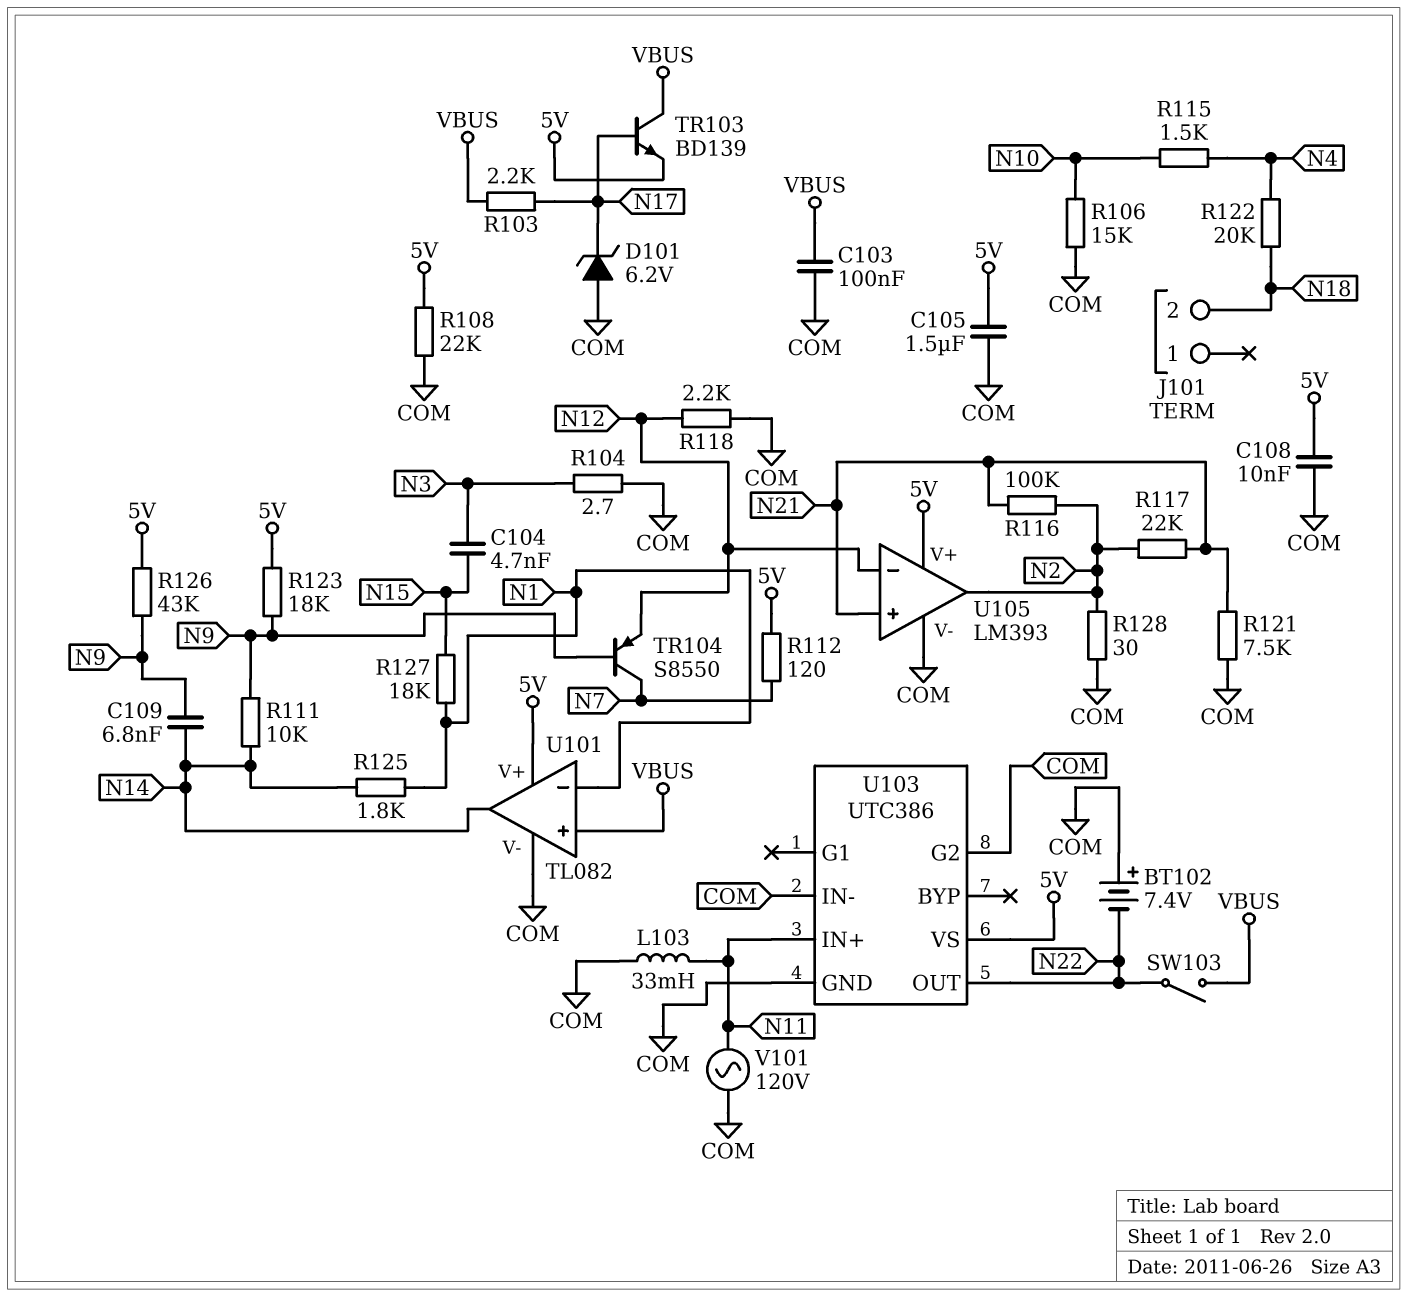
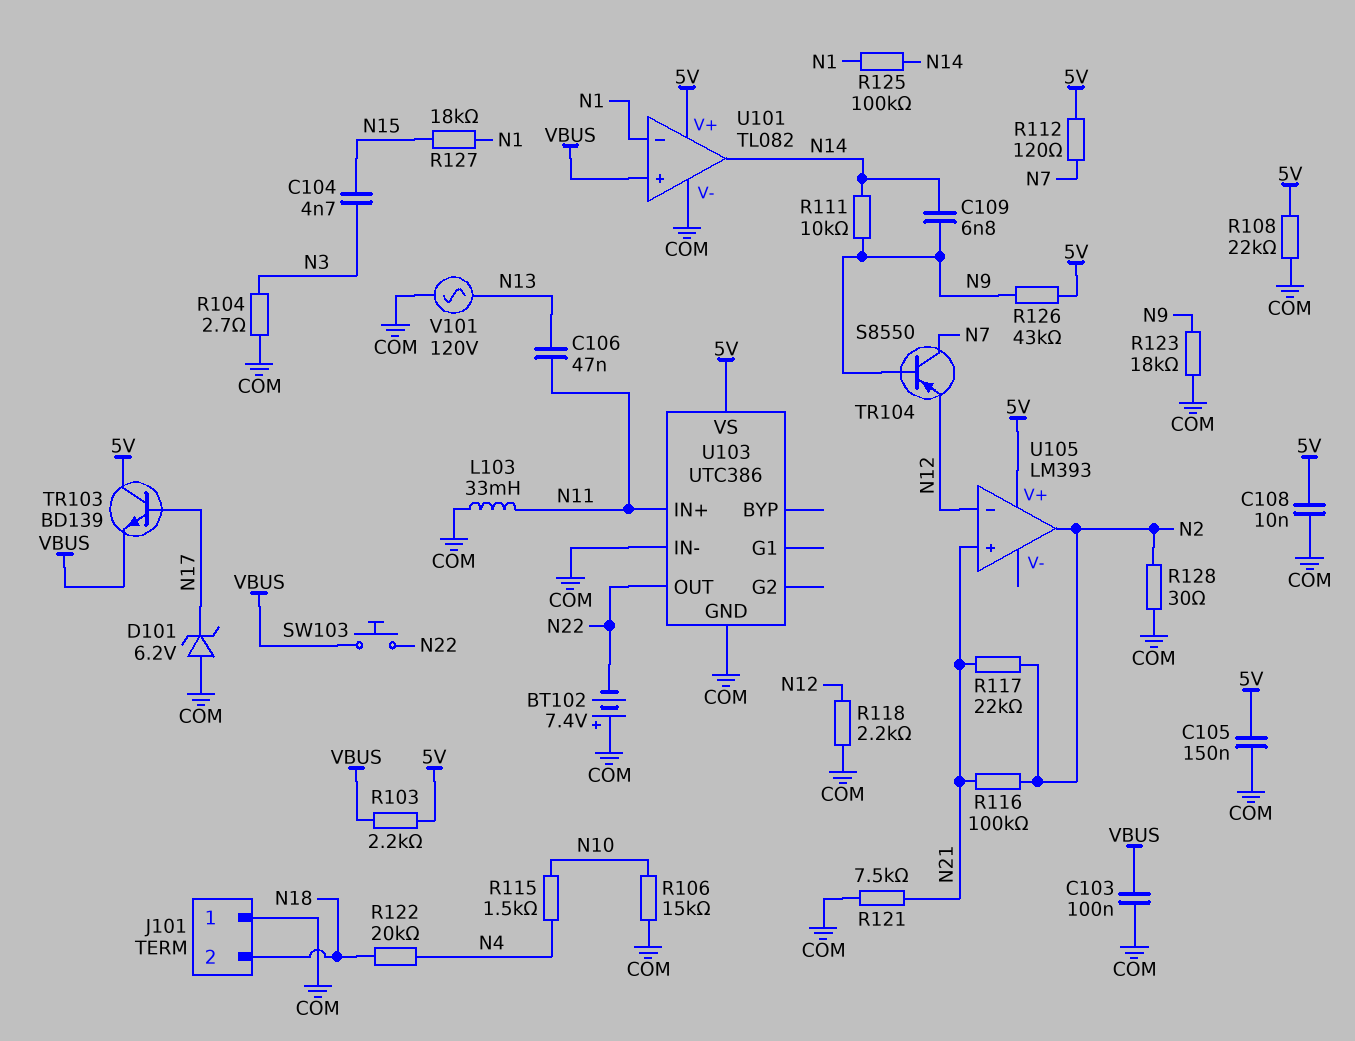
C105: 1.5uF (5V, COM) -> 150nF (5V, COM)
C106: none -> 47nF (N11, N13)
J101 pin 1: none -> COM
R103: 2.2k (N17, VBUS) -> 2.2k (5V, VBUS)
R123: 18k (5V, N9) -> 18k (COM, N9)
R125: 1.8k (N1, N14) -> 100k (N1, N14)
SW103: switch (N22, VBUS) -> button (N22, VBUS)
TR103: NPN BD139 (B N17, C VBUS, E 5V) -> NPN BD139 (B N17, C 5V, E VBUS)
U103 pin G2: COM -> none
U105 pin V-: COM -> none
V101: AC 120V (COM, N11) -> AC 120V (COM, N13)

